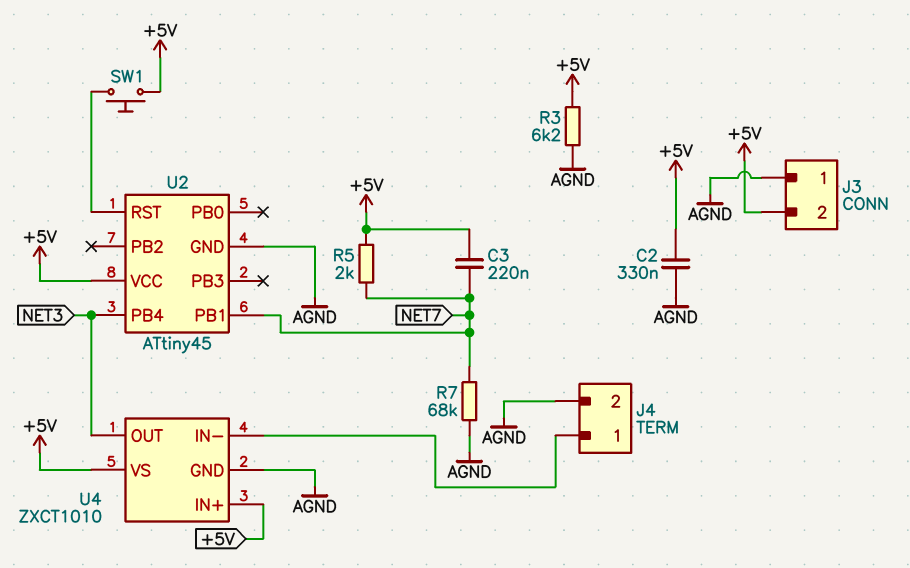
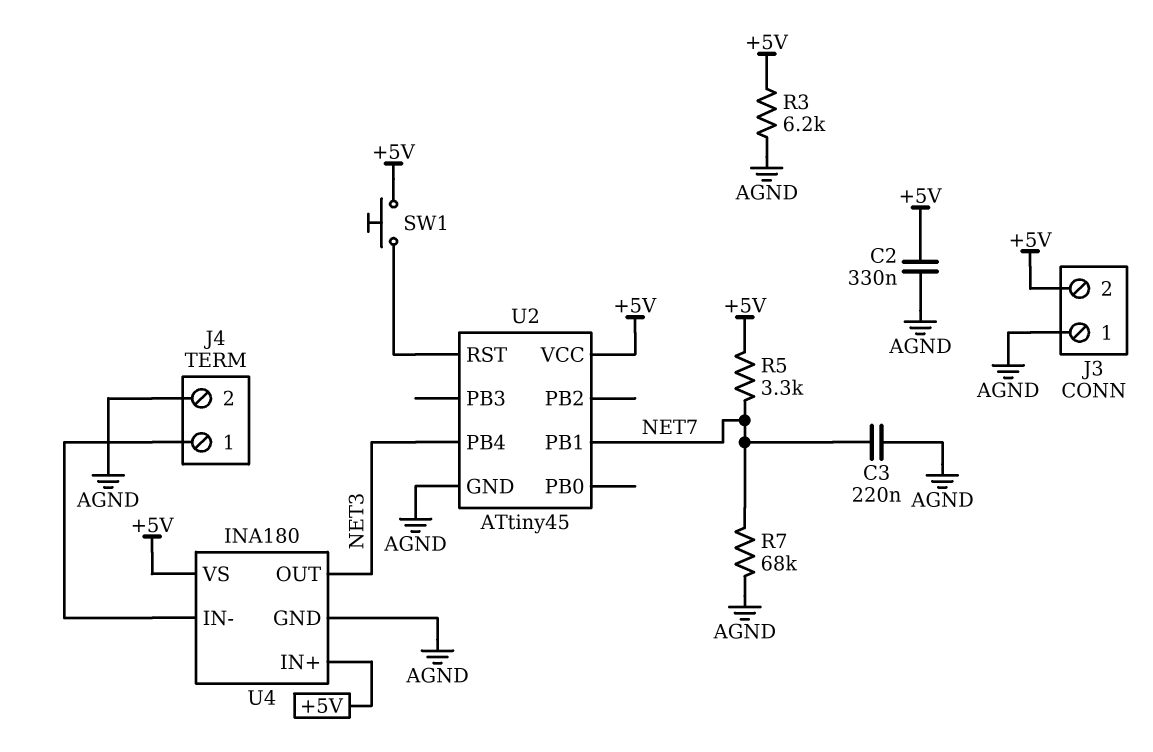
C3: 220nF (+5V, NET7) -> 220nF (AGND, NET7)
R5: 2k (+5V, NET7) -> 3.3k (+5V, NET7)
U4: ZXCT1010 -> INA180

